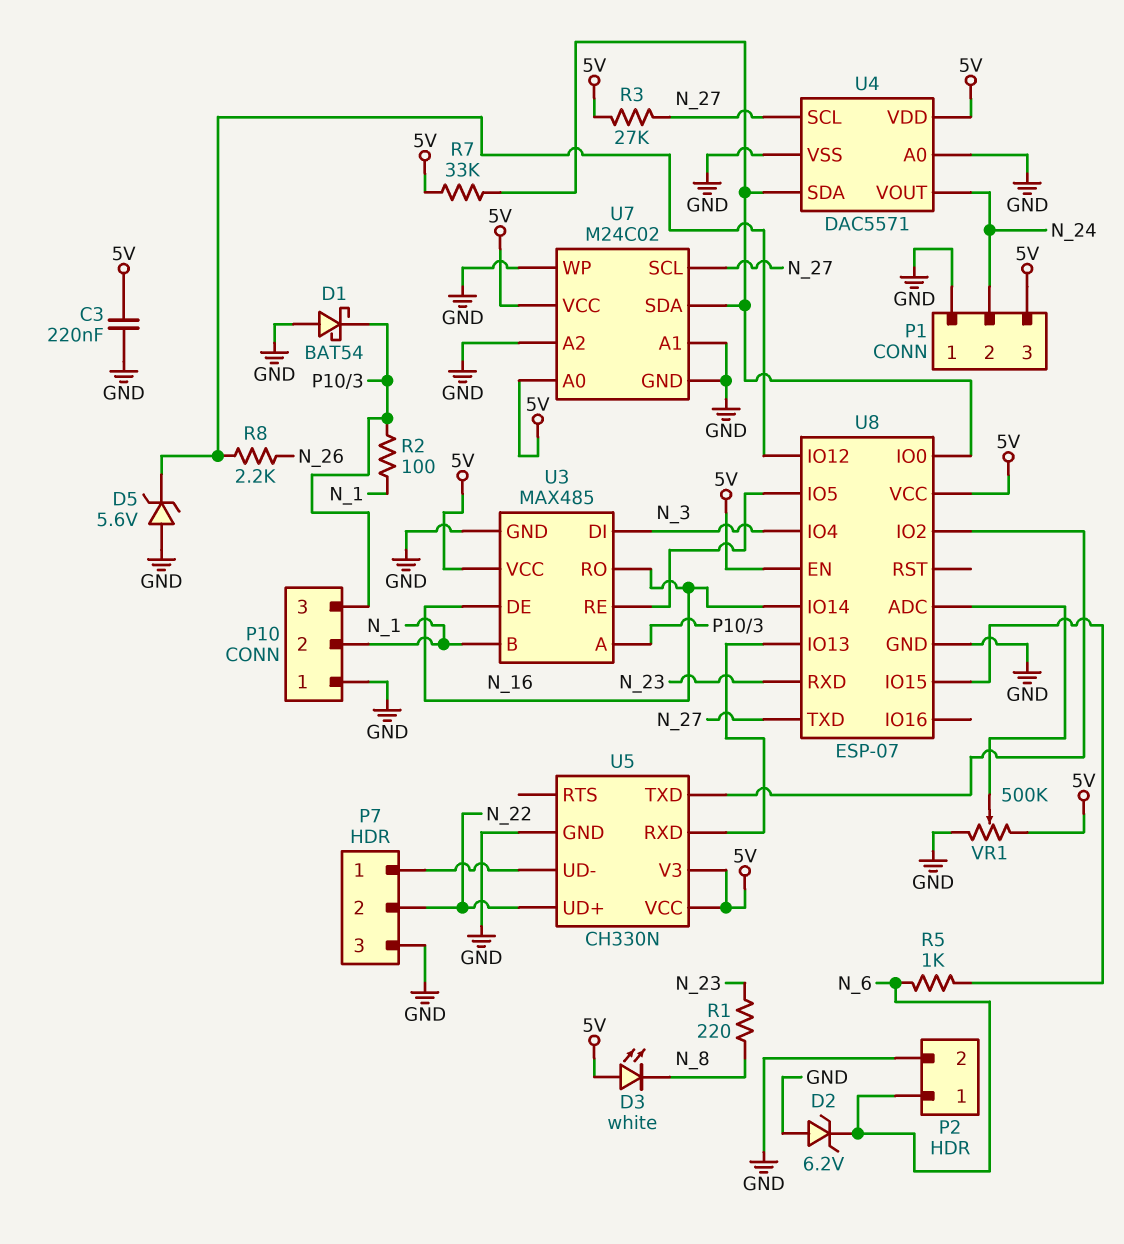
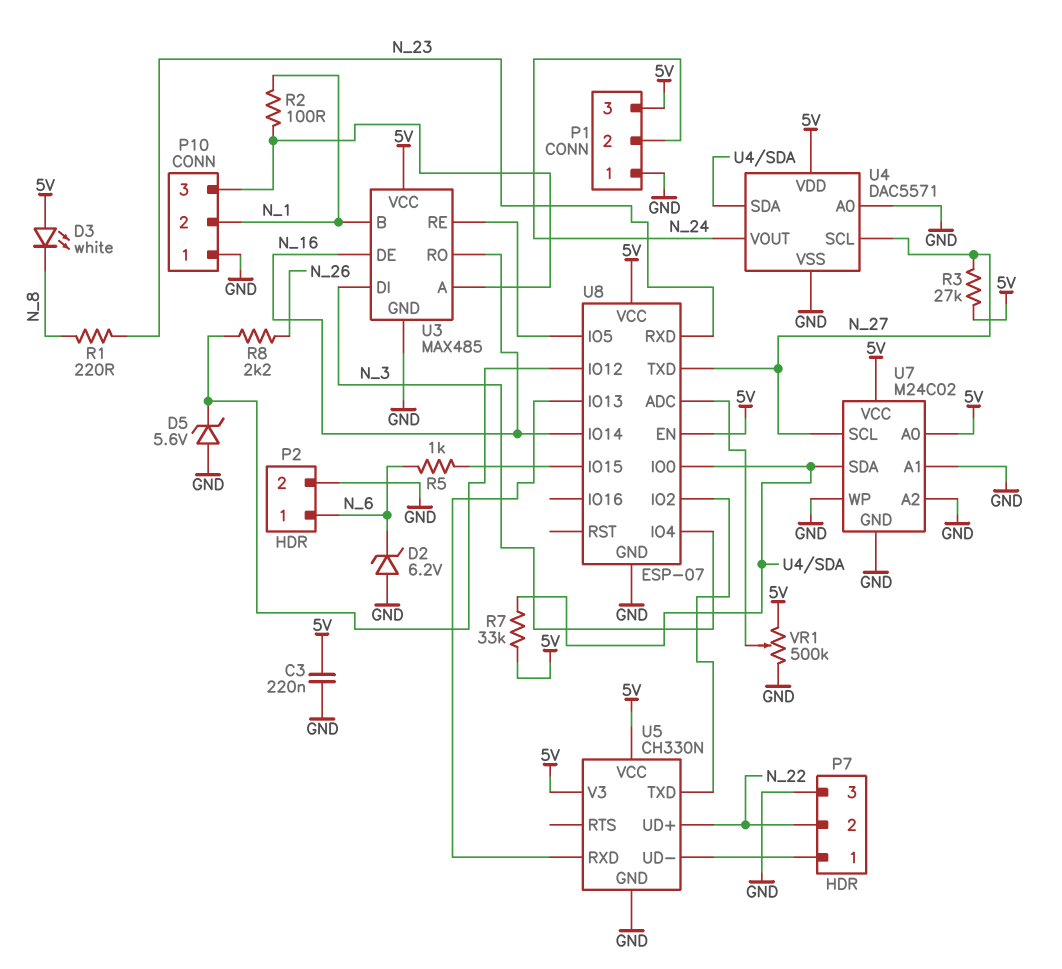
D1: schottky BAT54 (A GND, K P10/3) -> none

